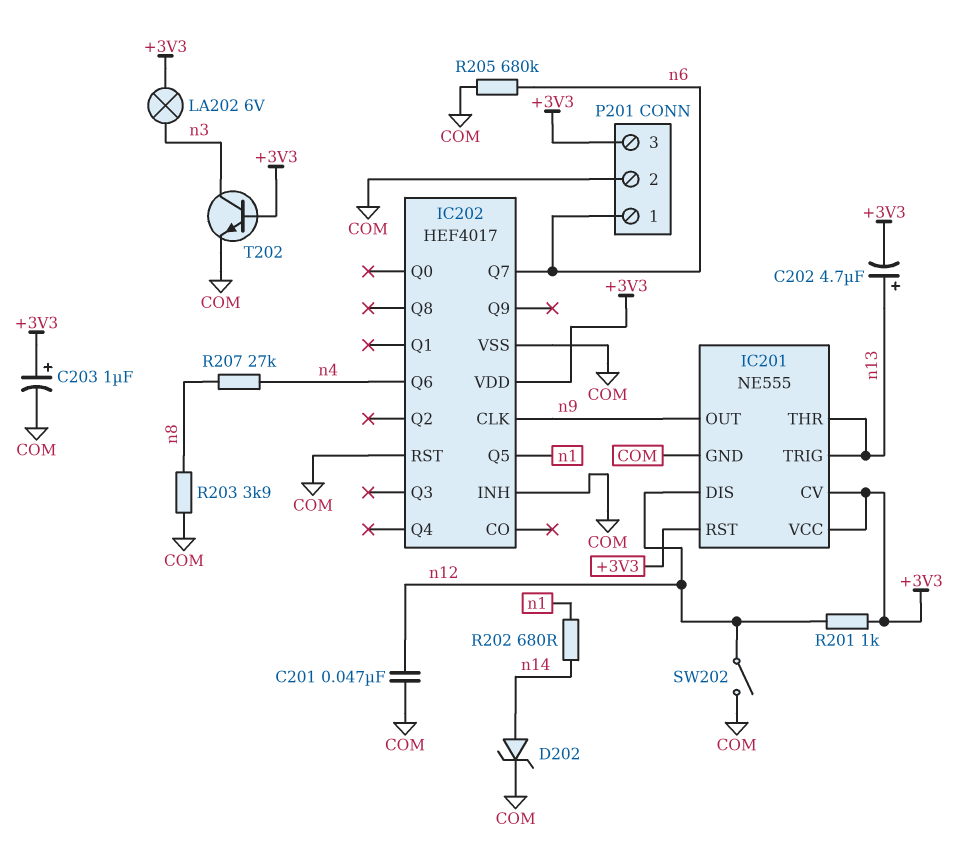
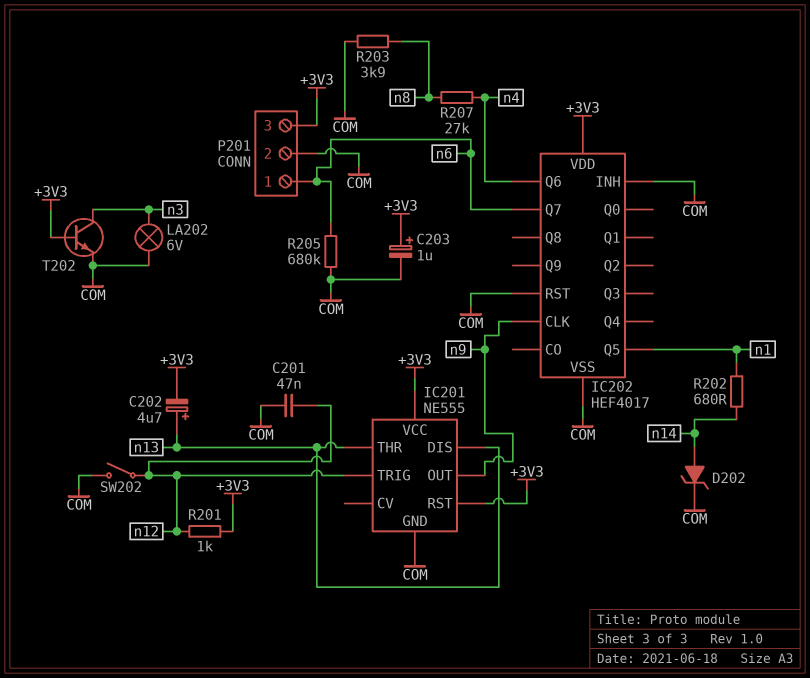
IC201 pin CV: +3V3 -> none
IC201 pin DIS: n12 -> n13
IC201 pin TRIG: n13 -> n12
LA202: lamp 6V (+3V3, n3) -> lamp 6V (COM, n3)

